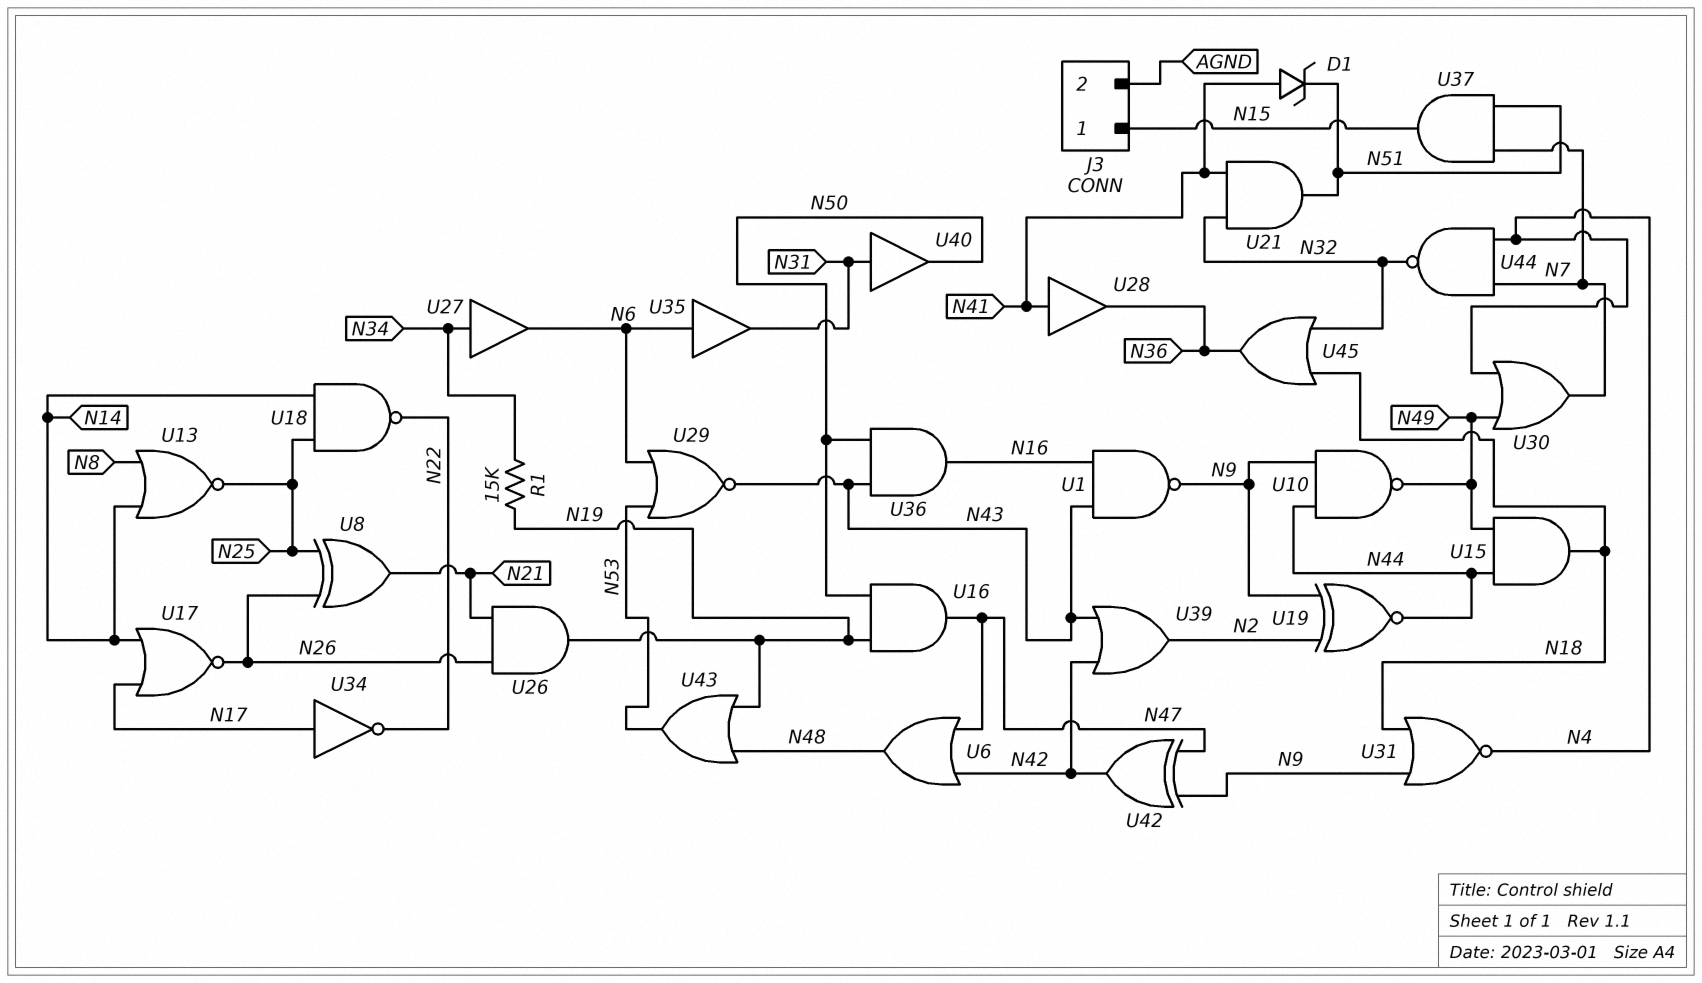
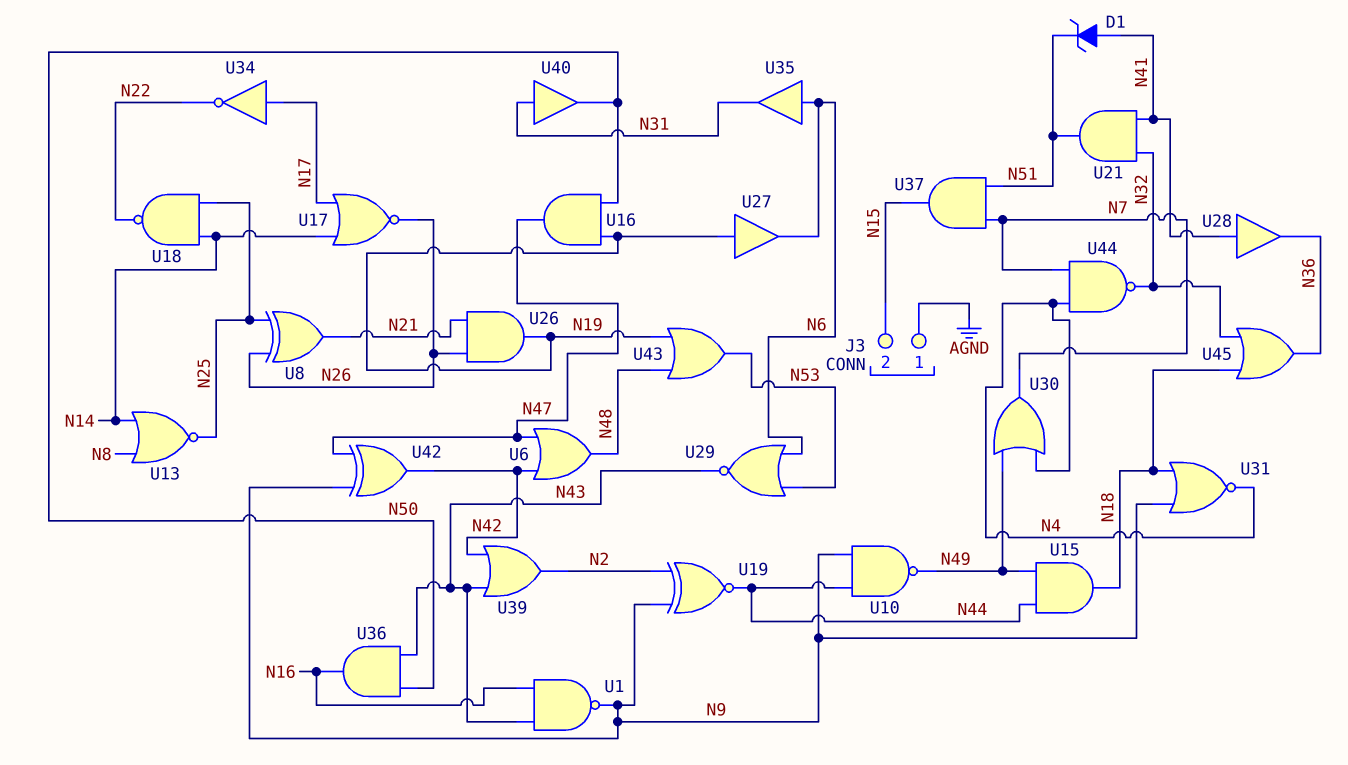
J3 pin 1: N15 -> AGND
J3 pin 2: AGND -> N15
R1: 15k (N19, N34) -> none
U27: buffer (in N34, out N6) -> buffer (in N19, out N6)

